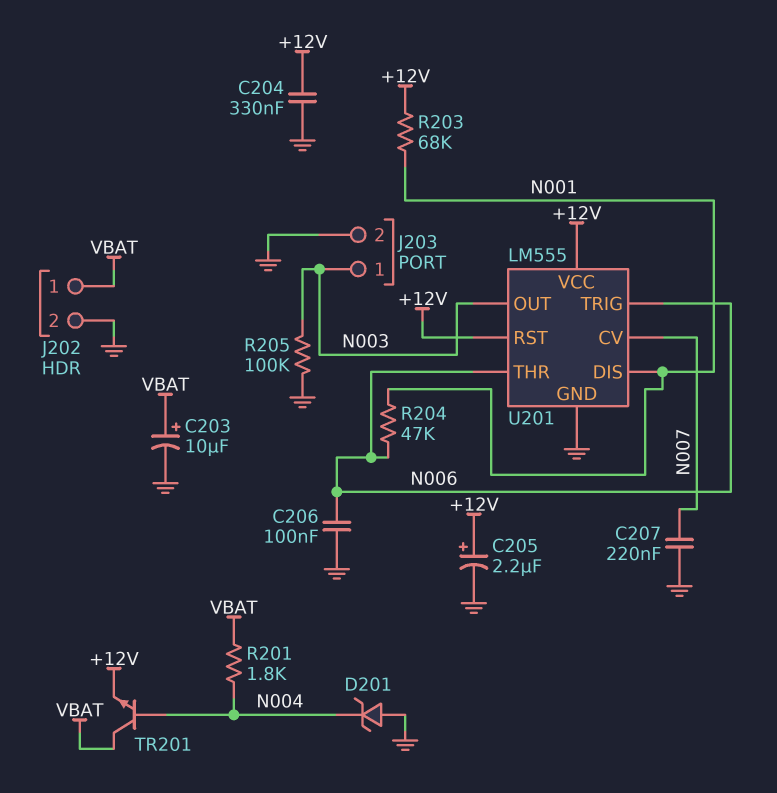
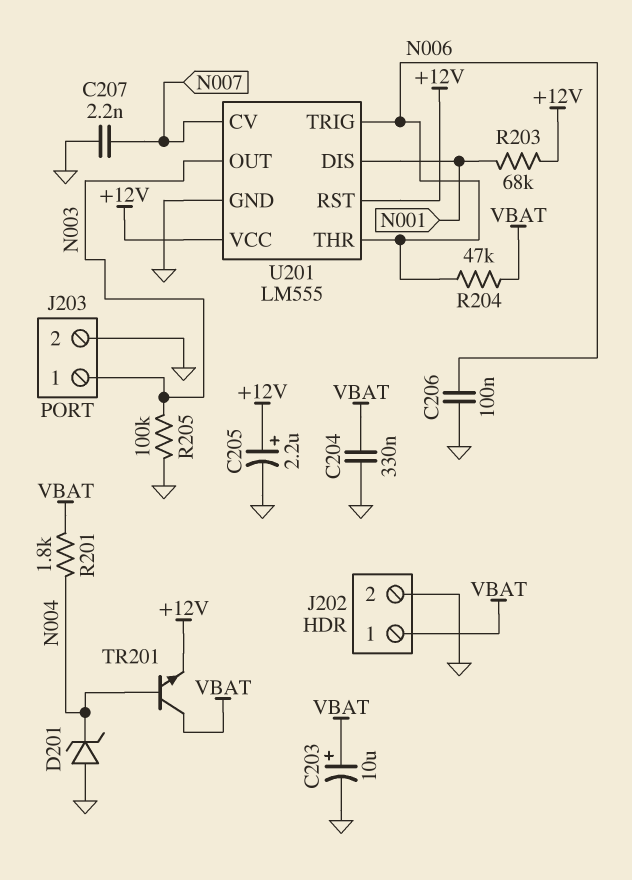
C204: 330nF (+12V, GND) -> 330nF (GND, VBAT)
C207: 220nF (GND, N007) -> 2.2nF (GND, N007)
R204: 47k (N001, N006) -> 47k (N006, VBAT)

